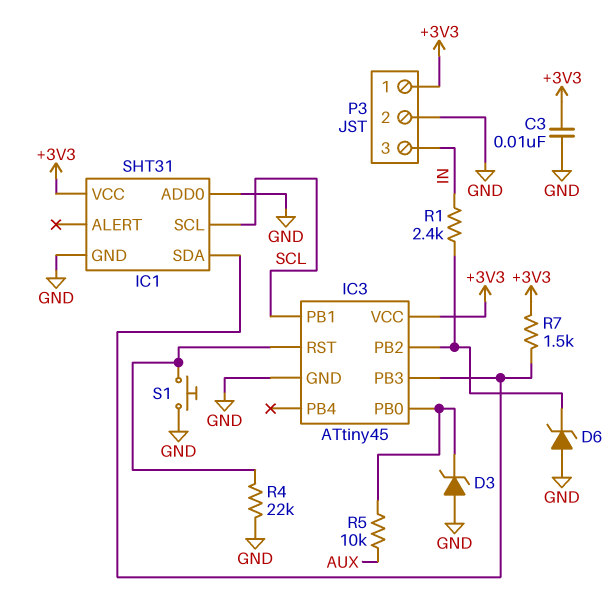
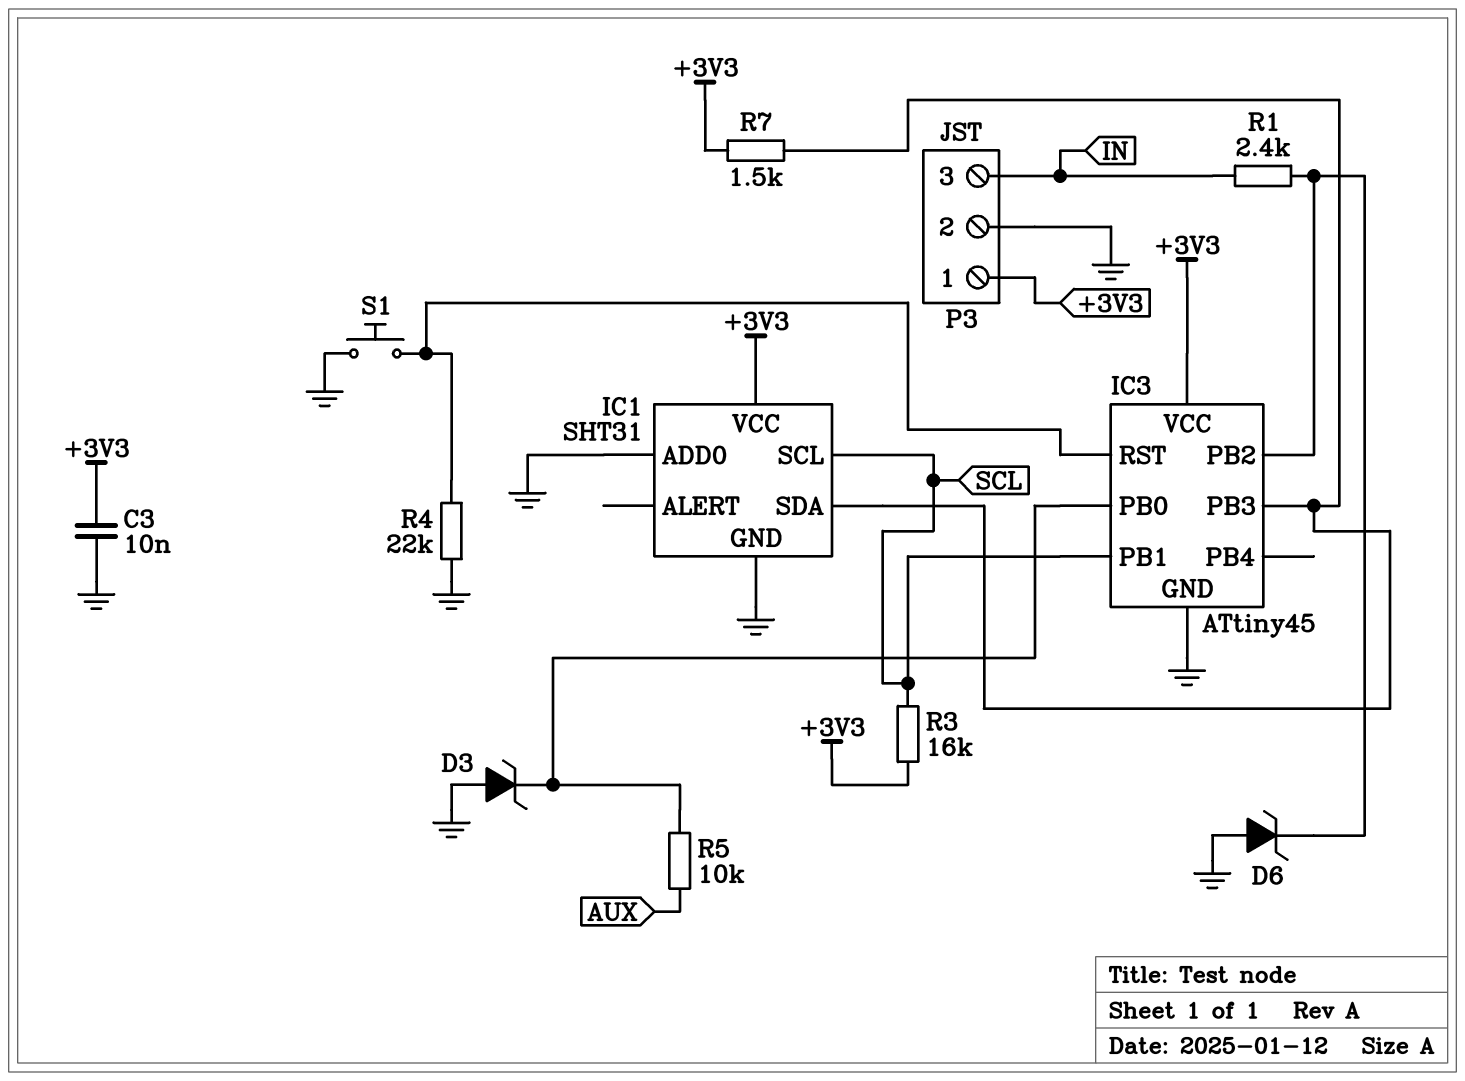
R3: none -> 16k (+3V3, SCL)

